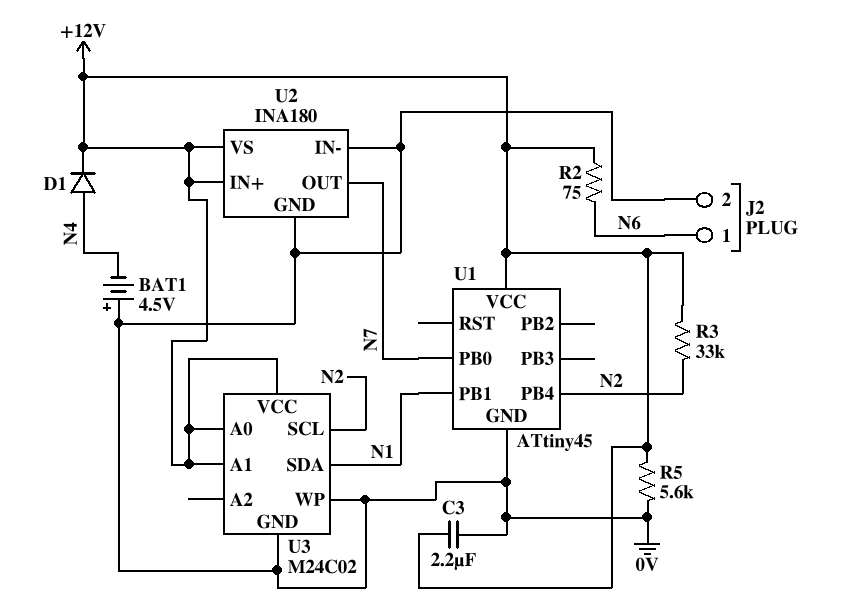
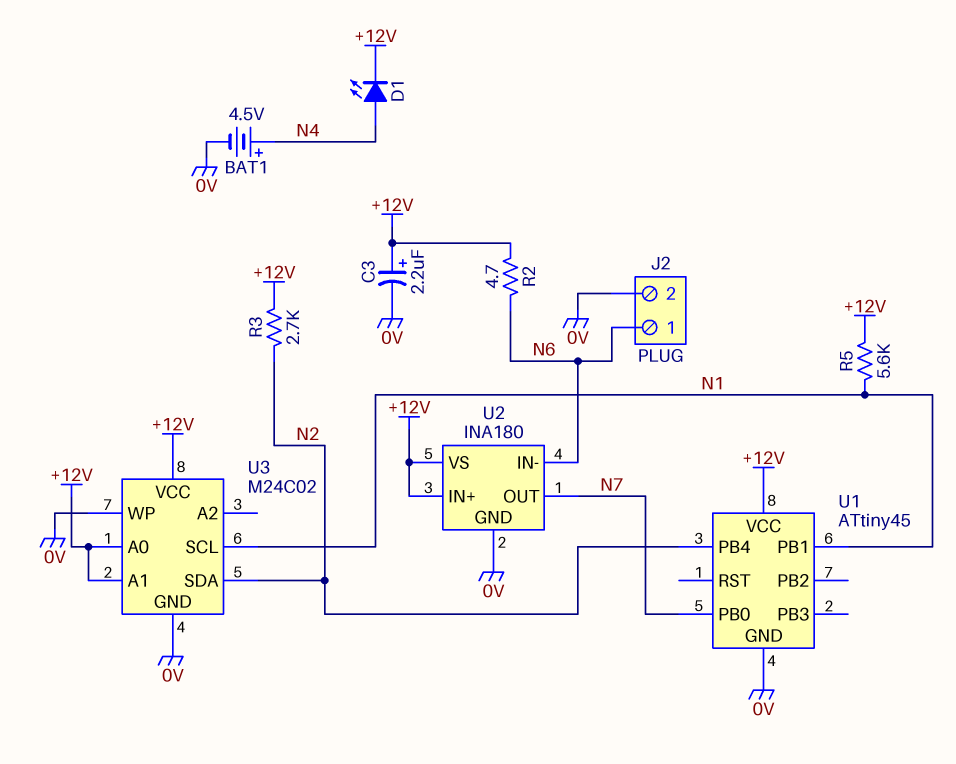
BAT1: 4.5V (plus 0V, minus N4) -> 4.5V (plus N4, minus 0V)
C3: 2.2uF (+12V, 0V) -> 2.2uF (plus +12V, minus 0V)
D1: diode (A N4, K +12V) -> LED (A N4, K +12V)
R2: 75 (+12V, N6) -> 4.7 (+12V, N6)
R3: 33k (+12V, N2) -> 2.7k (+12V, N2)
R5: 5.6k (+12V, 0V) -> 5.6k (+12V, N1)
U2 pin IN-: 0V -> N6
U3 pin SCL: N2 -> N1
U3 pin SDA: N1 -> N2

